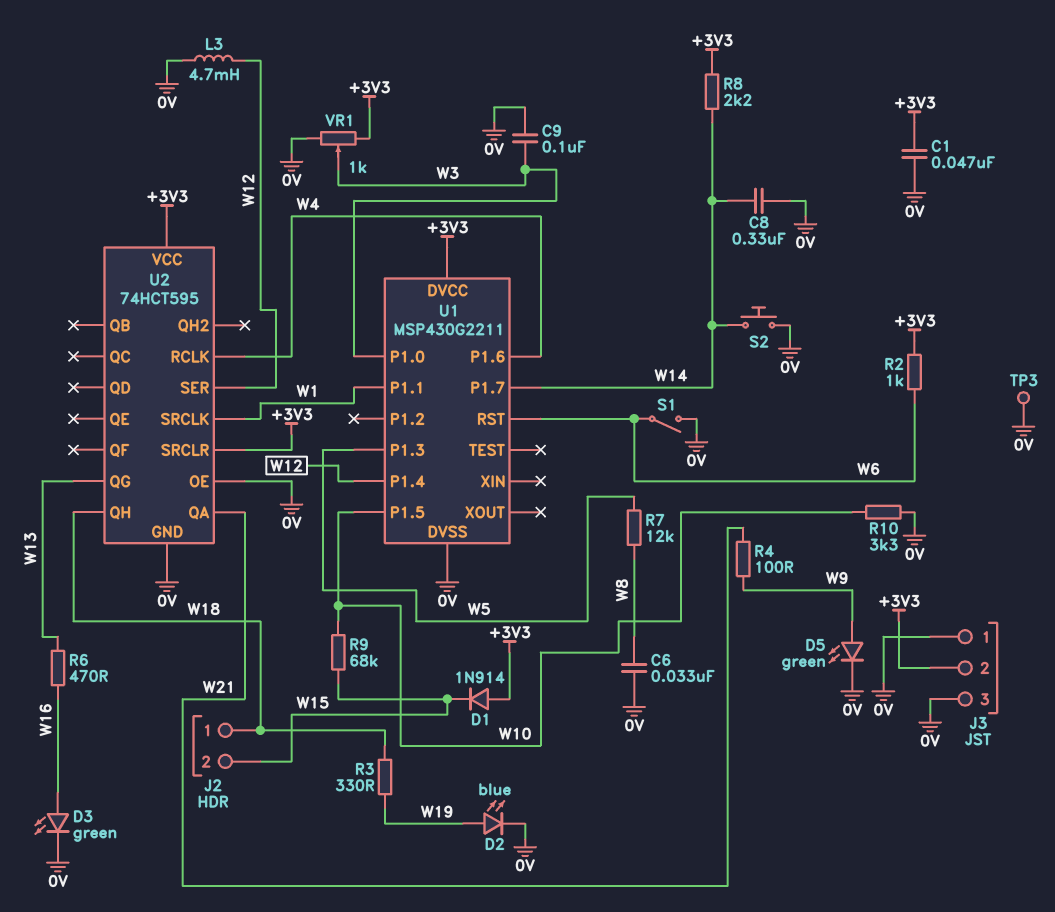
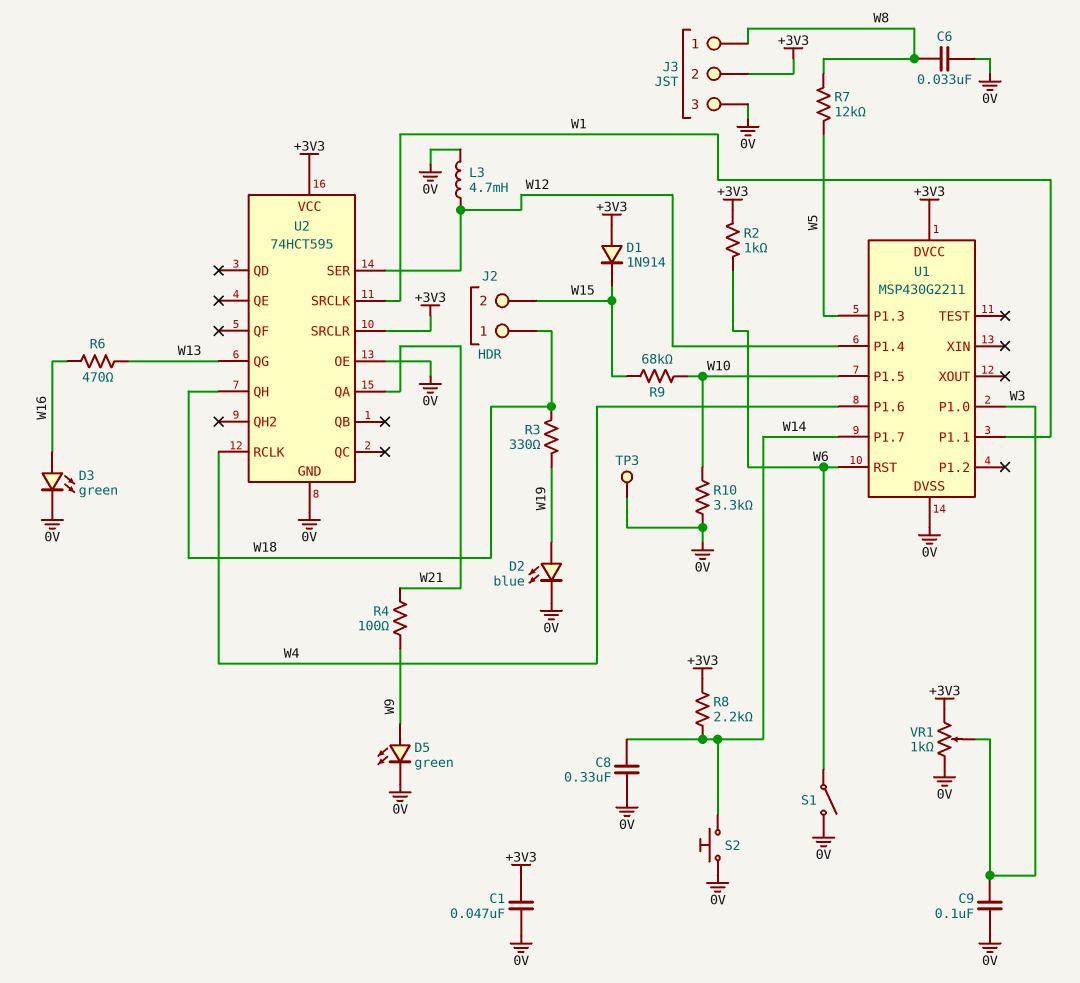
J3 pin 1: 0V -> W8

